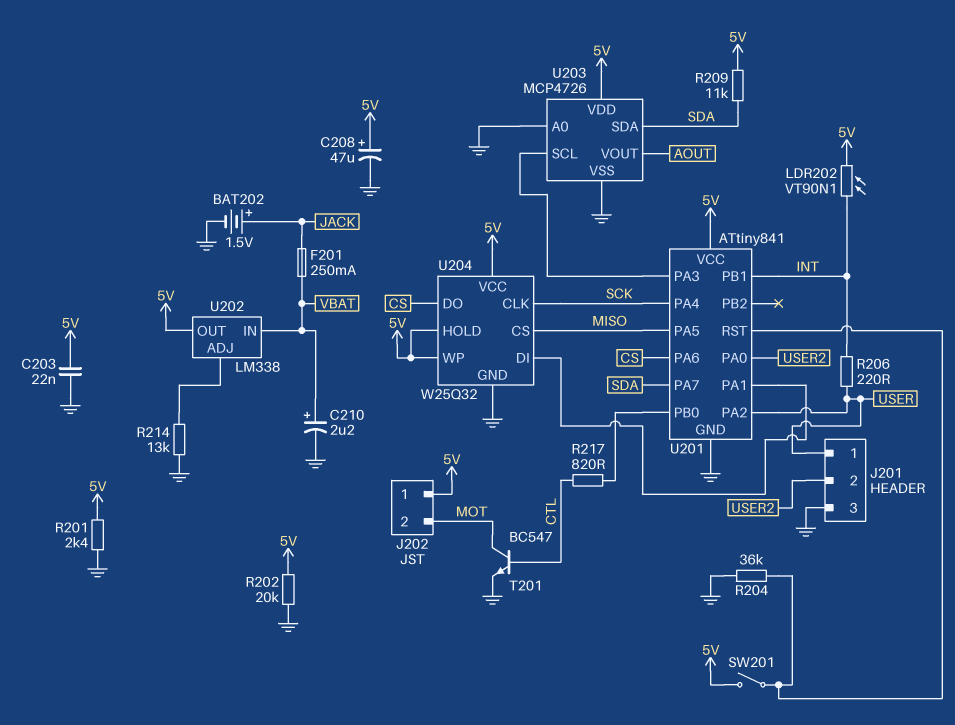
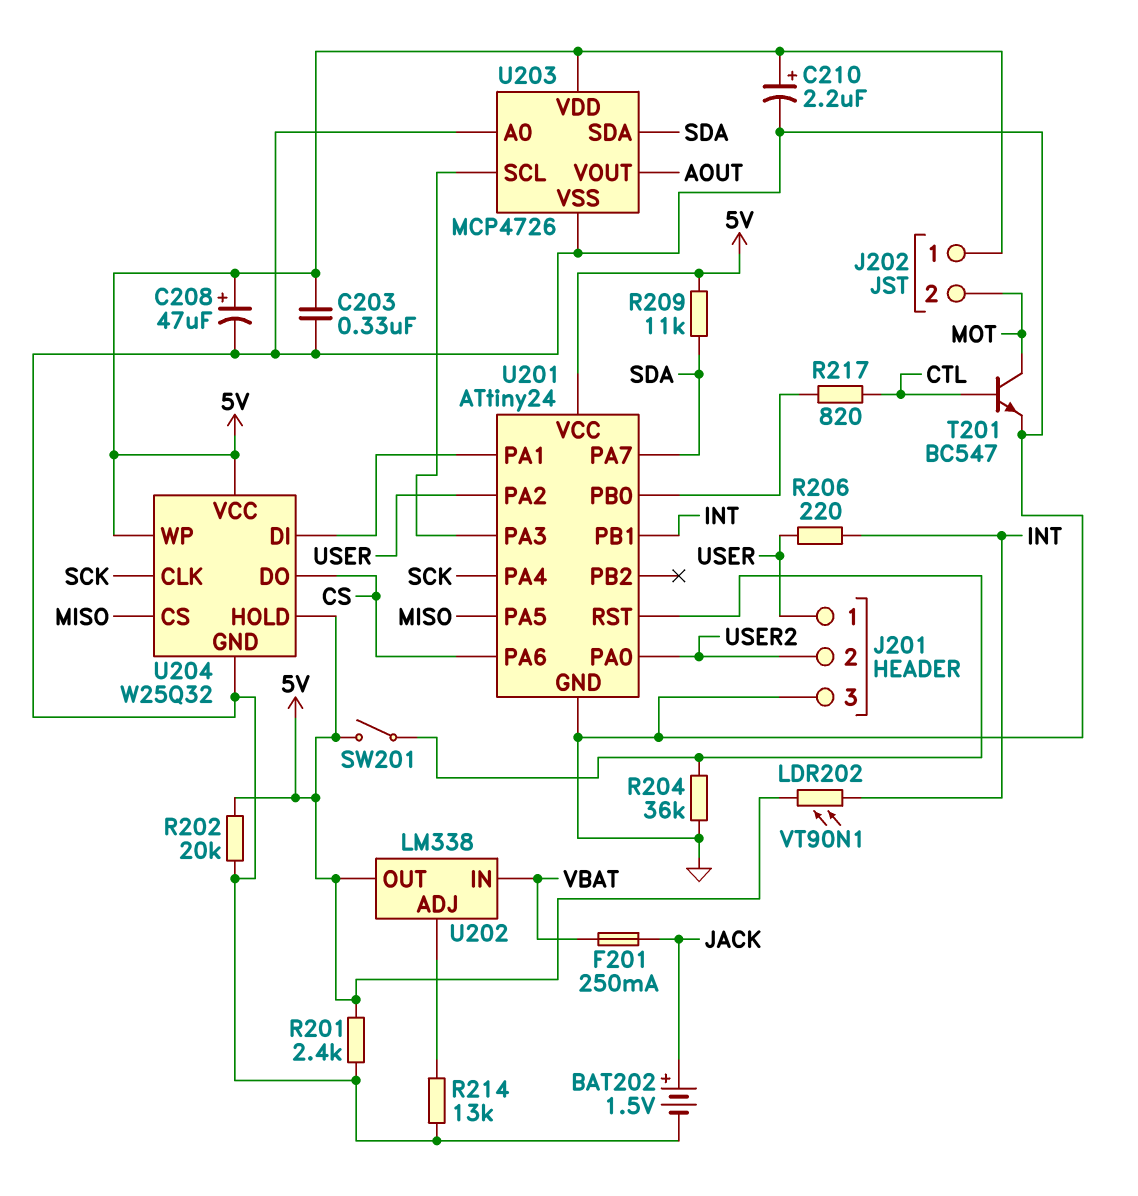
C203: 22nF (5V, GND) -> 330nF (5V, GND)
C210: 2.2uF (plus VBAT, minus GND) -> 2.2uF (plus 5V, minus GND)
U201: ATtiny841 -> ATtiny24

